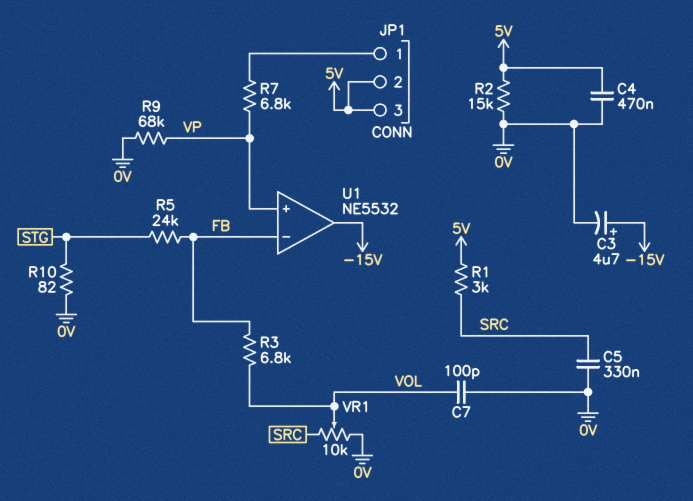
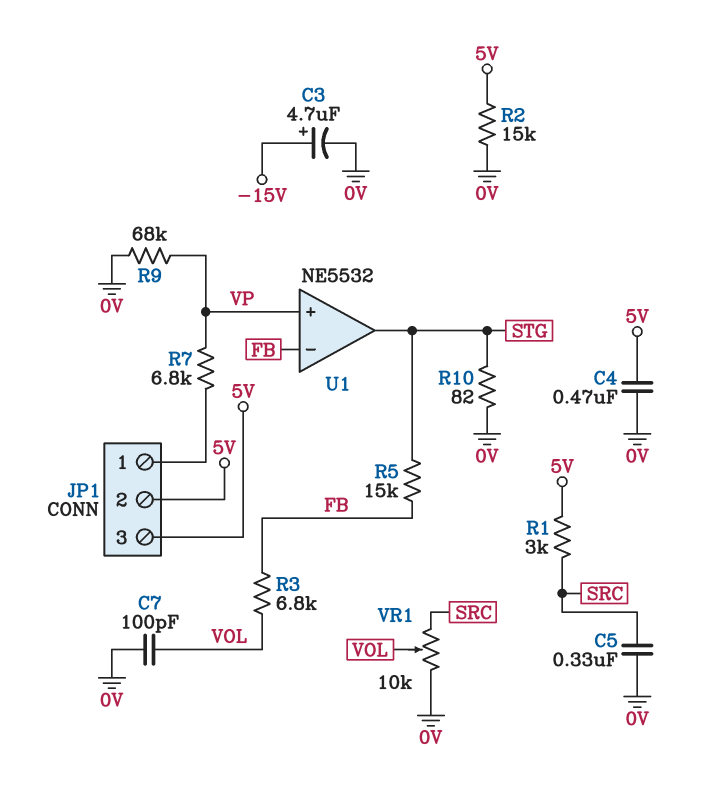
R5: 24k (FB, STG) -> 15k (FB, STG)
U1 pin out: -15V -> STG

